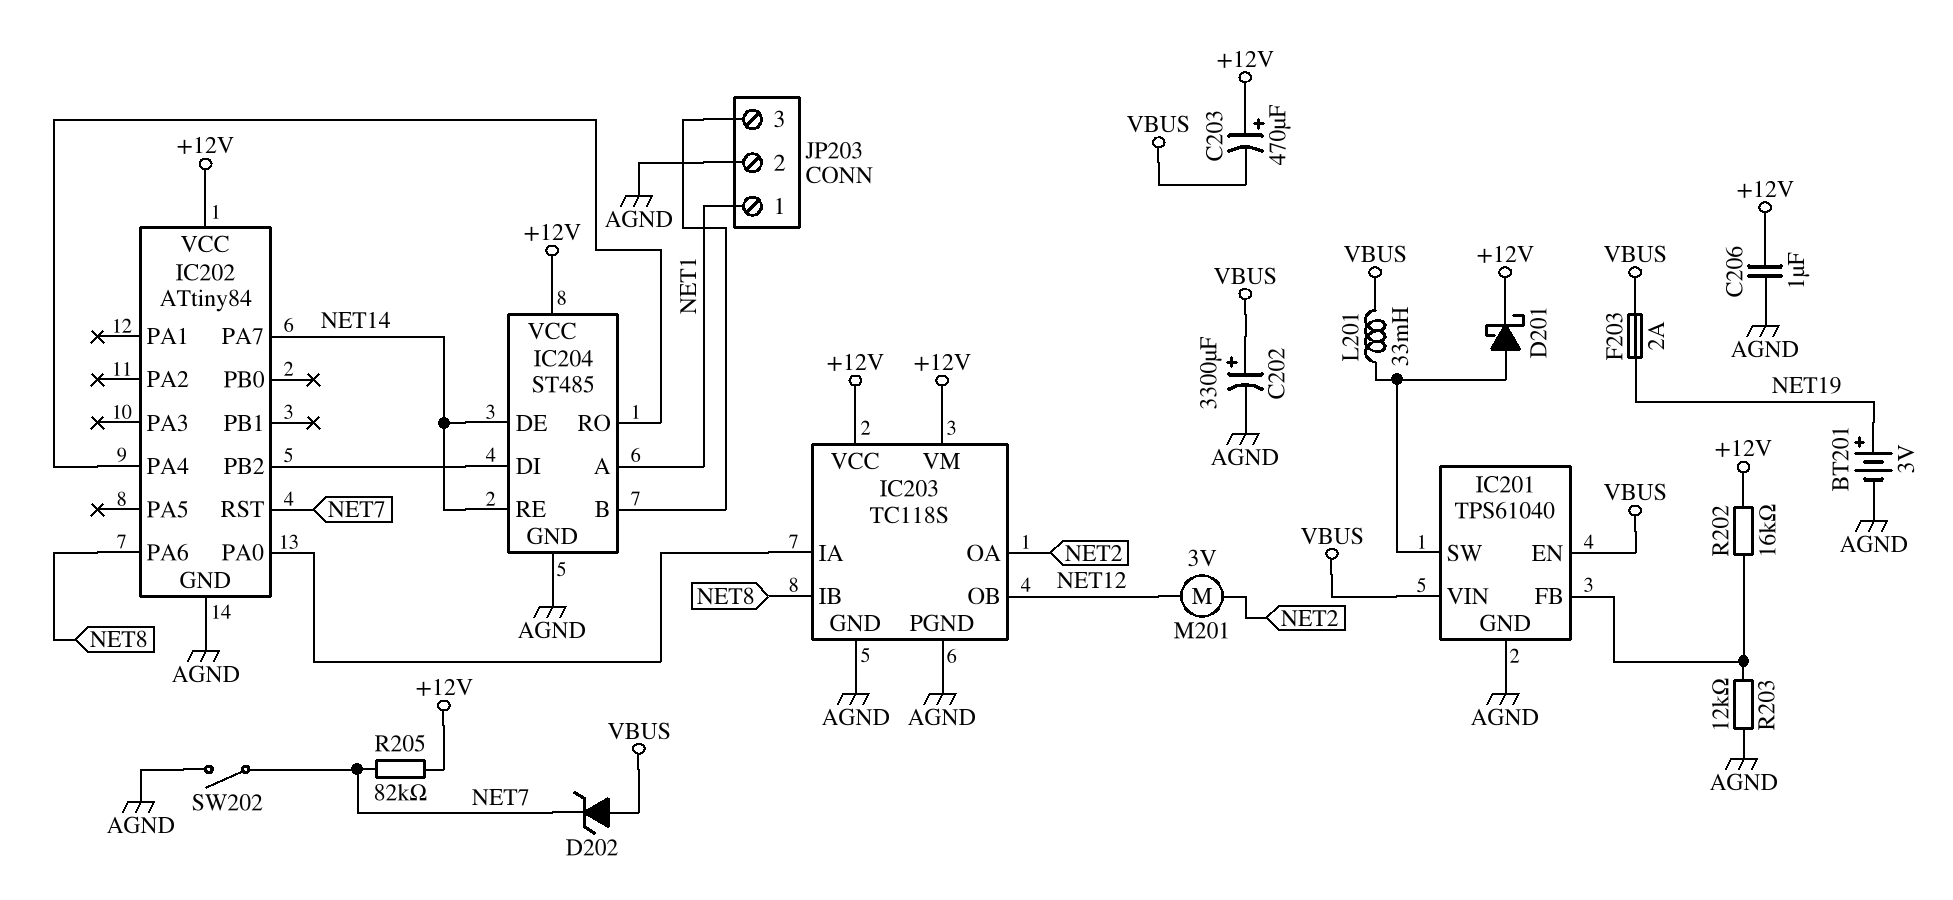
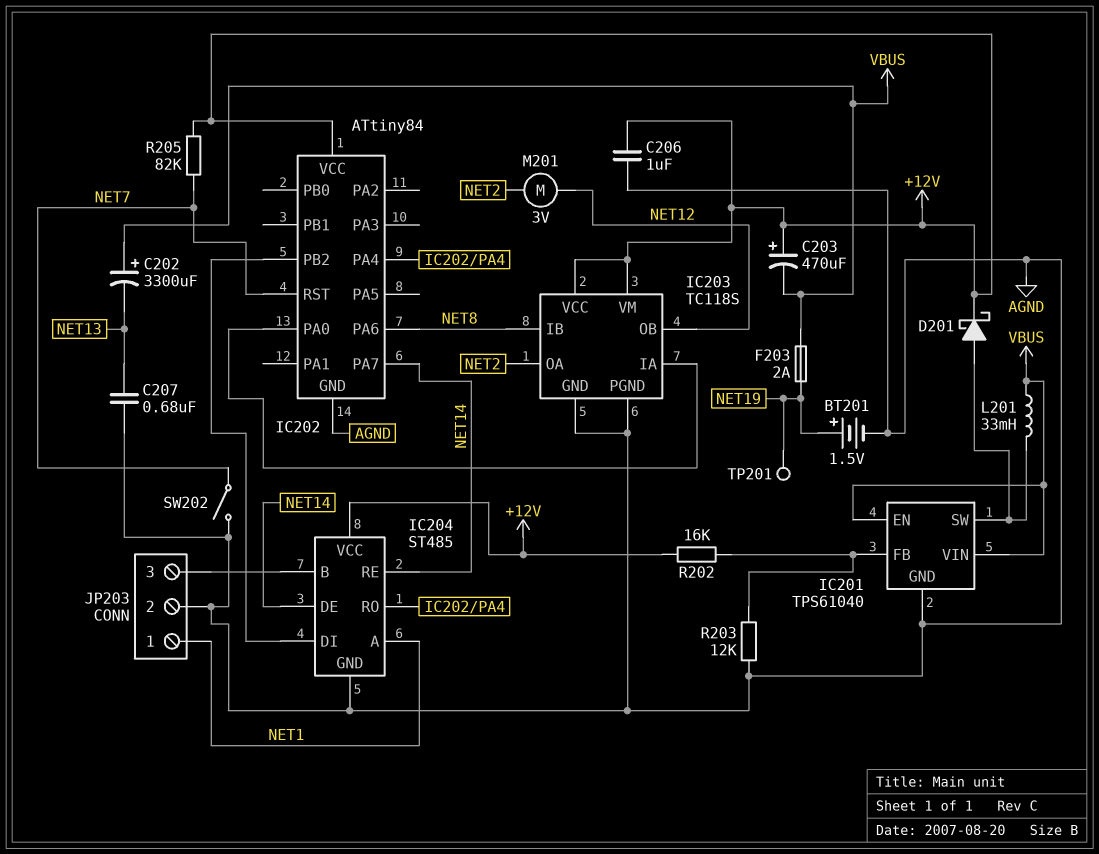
BT201: 3V (plus NET19, minus AGND) -> 1.5V (plus NET19, minus AGND)
C202: 3300uF (plus VBUS, minus AGND) -> 3300uF (plus VBUS, minus NET13)
C207: none -> 680nF (AGND, NET13)
D202: zener (A VBUS, K NET7) -> none
TP201: none -> test point (NET19)

